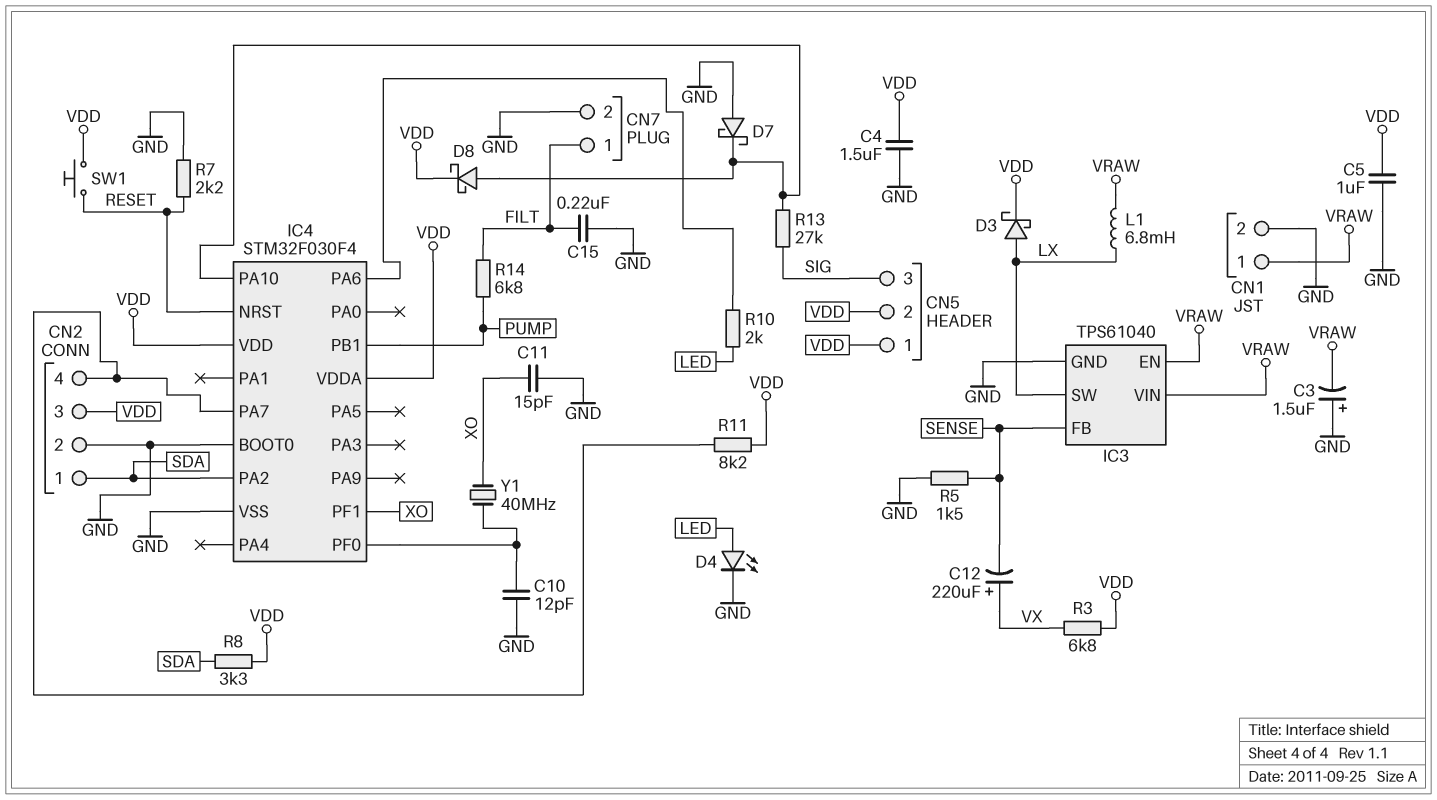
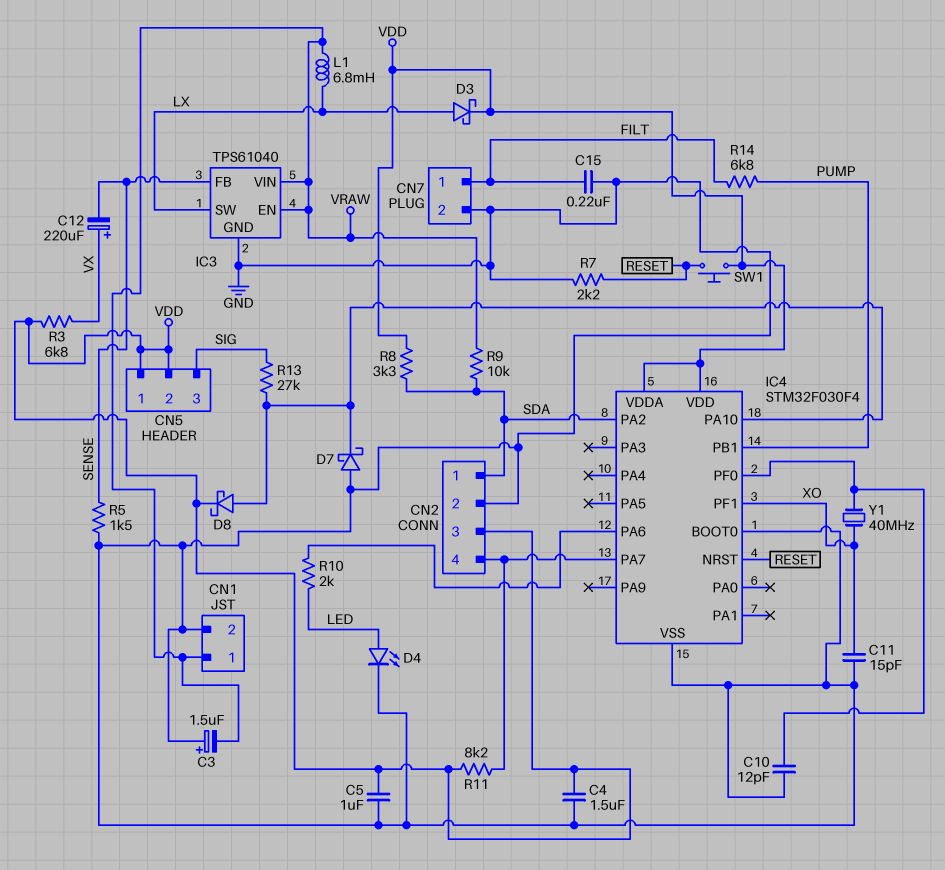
R9: none -> 10k (SDA, VRAW)

